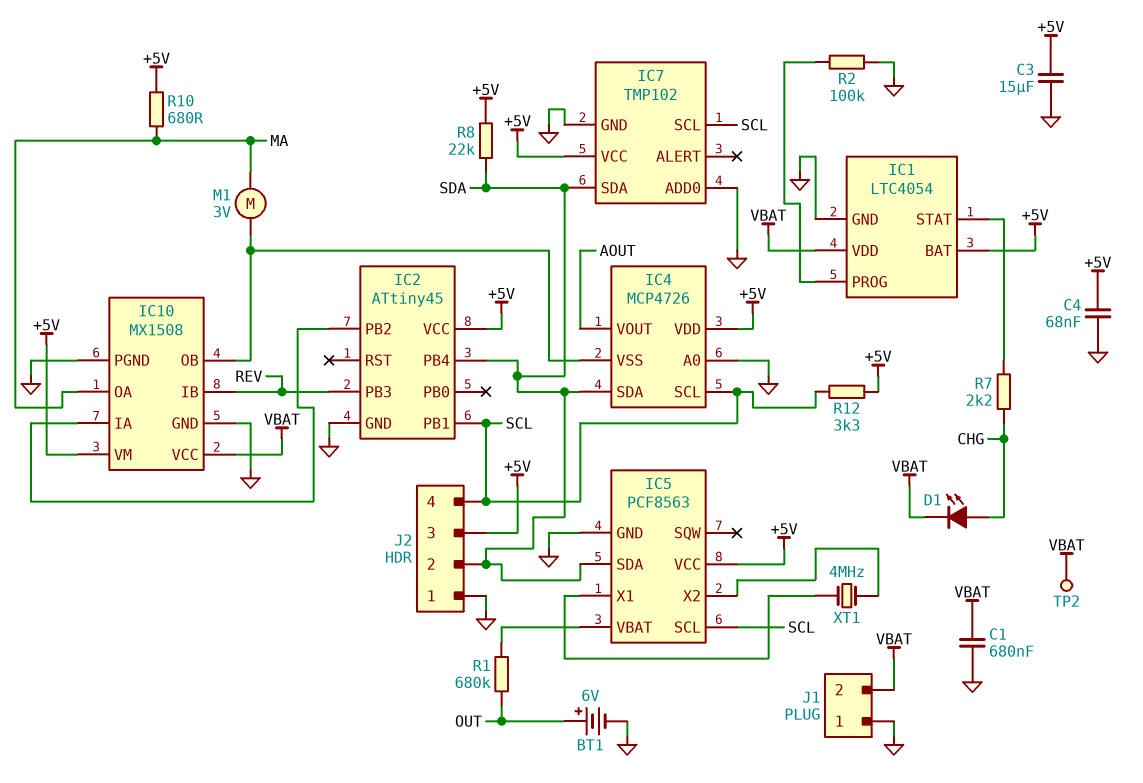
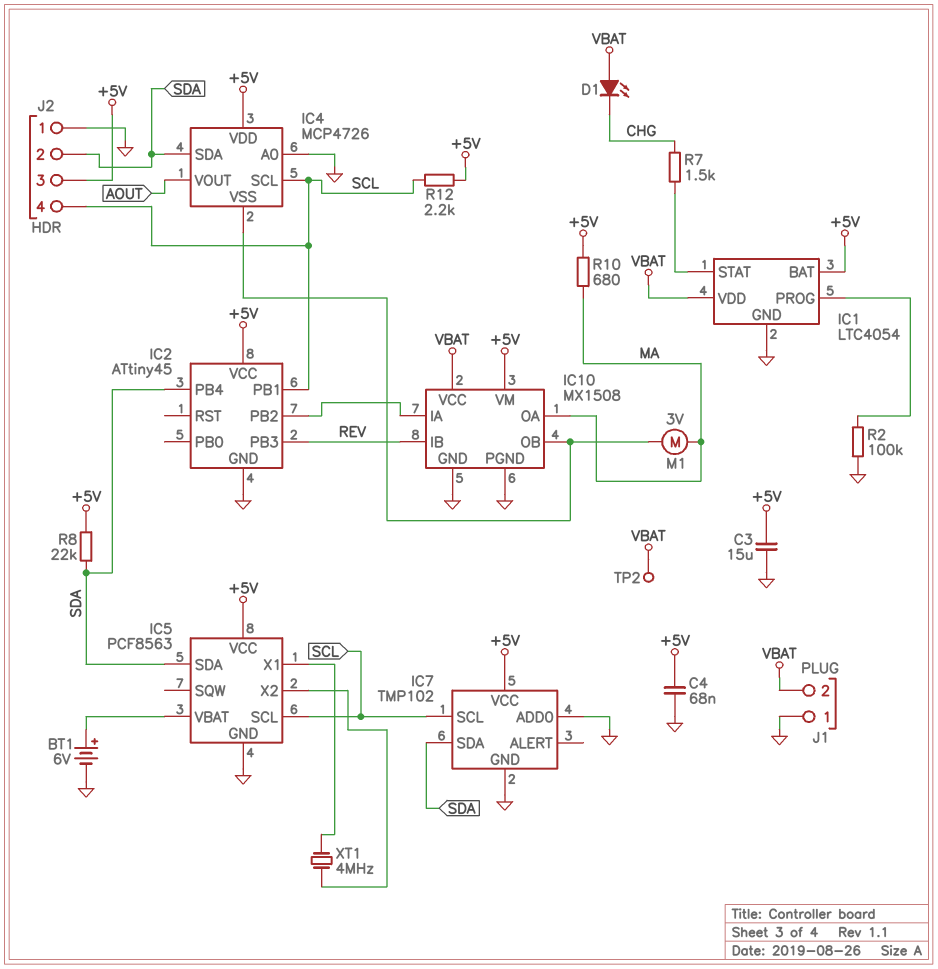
BT1: 6V (plus OUT, minus GND) -> 6V (plus IC5/VBAT, minus GND)
C1: 680nF (GND, VBAT) -> none
D1: LED (A CHG, K VBAT) -> LED (A VBAT, K CHG)
R1: 680k (IC5/VBAT, OUT) -> none
R7: 2.2k (CHG, IC1/STAT) -> 1.5k (CHG, IC1/STAT)
R12: 3.3k (+5V, SCL) -> 2.2k (+5V, SCL)

